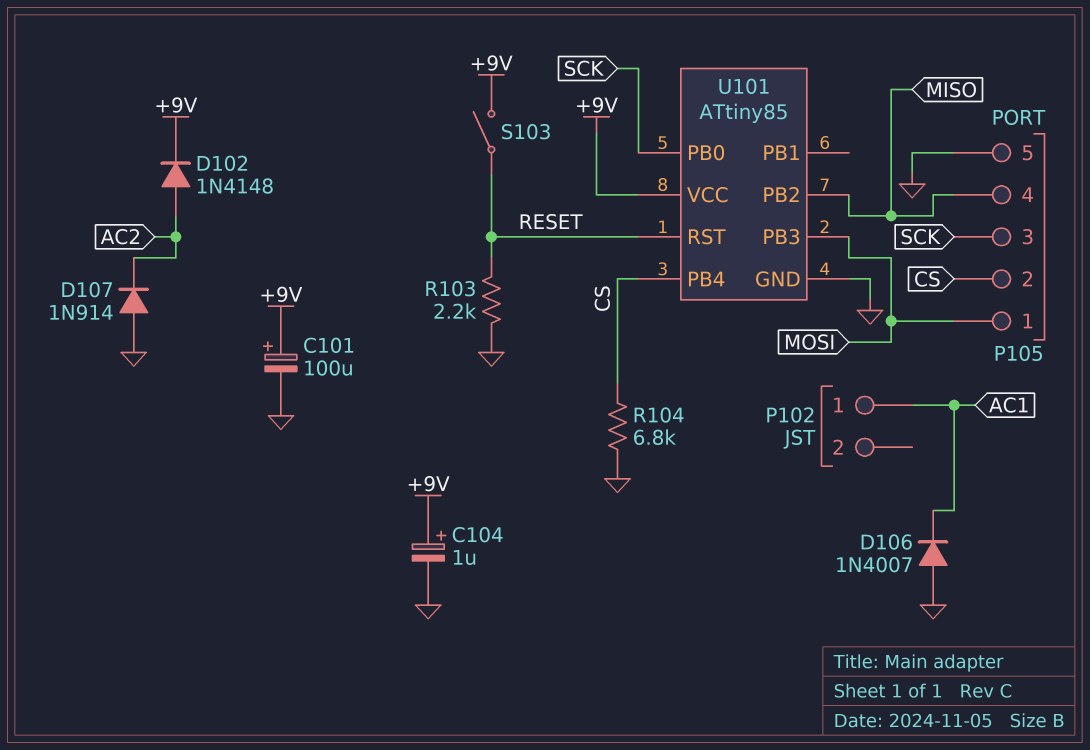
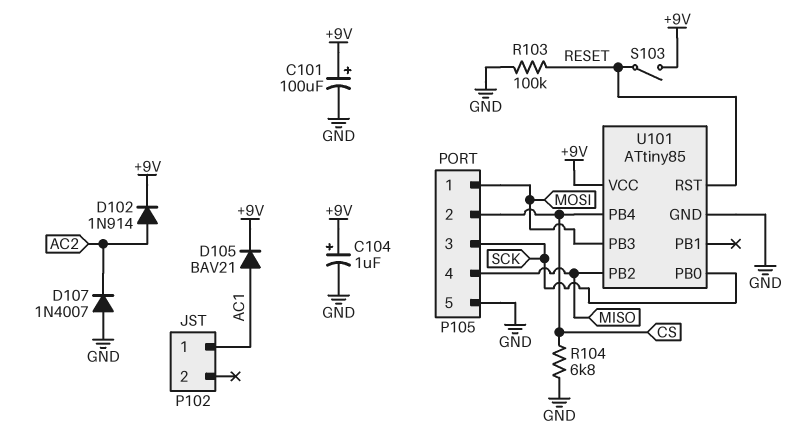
D102: diode 1N4148 (A AC2, K +9V) -> diode 1N914 (A AC2, K +9V)
D105: none -> diode BAV21 (A AC1, K +9V)
D106: diode 1N4007 (A GND, K AC1) -> none
D107: diode 1N914 (A GND, K AC2) -> diode 1N4007 (A GND, K AC2)
R103: 2.2k (GND, RESET) -> 100k (GND, RESET)

